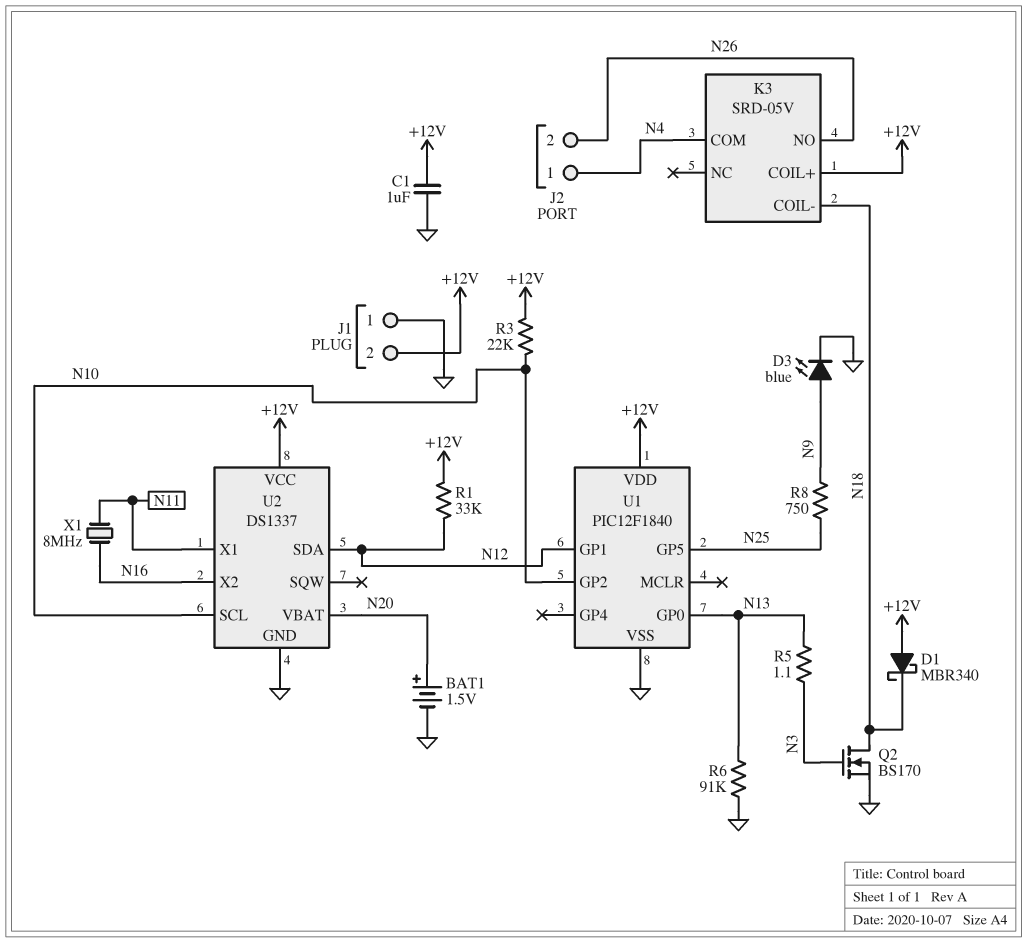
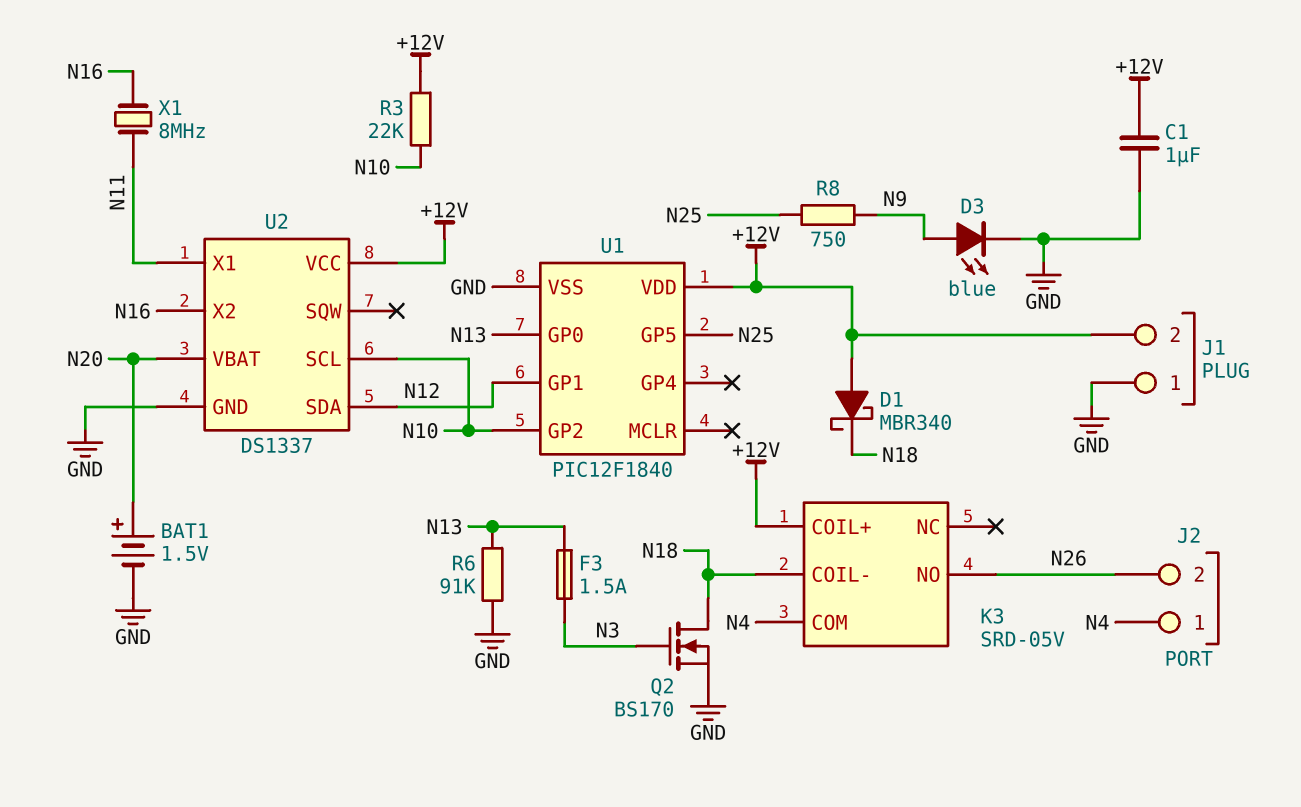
F3: none -> 1.5A (N3, N13)
R1: 33k (+12V, N12) -> none
R5: 1.1 (N3, N13) -> none

